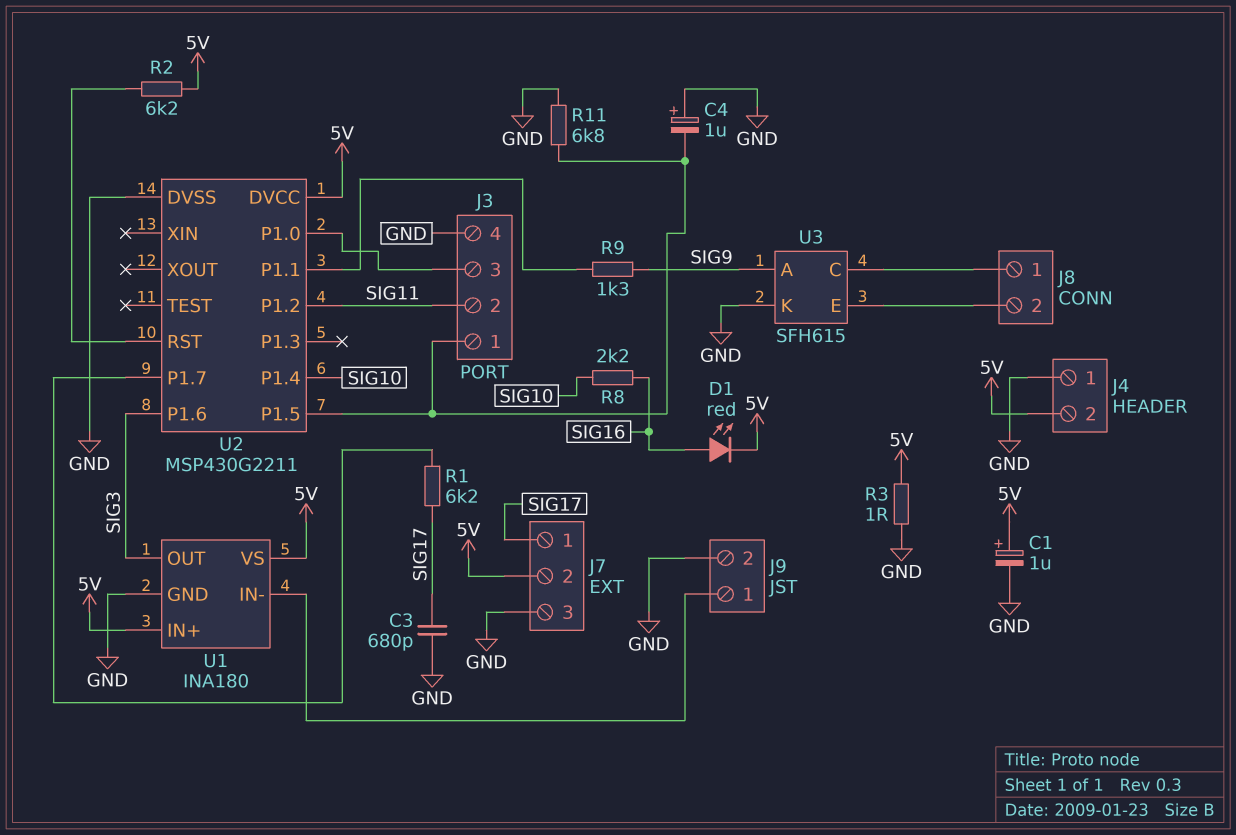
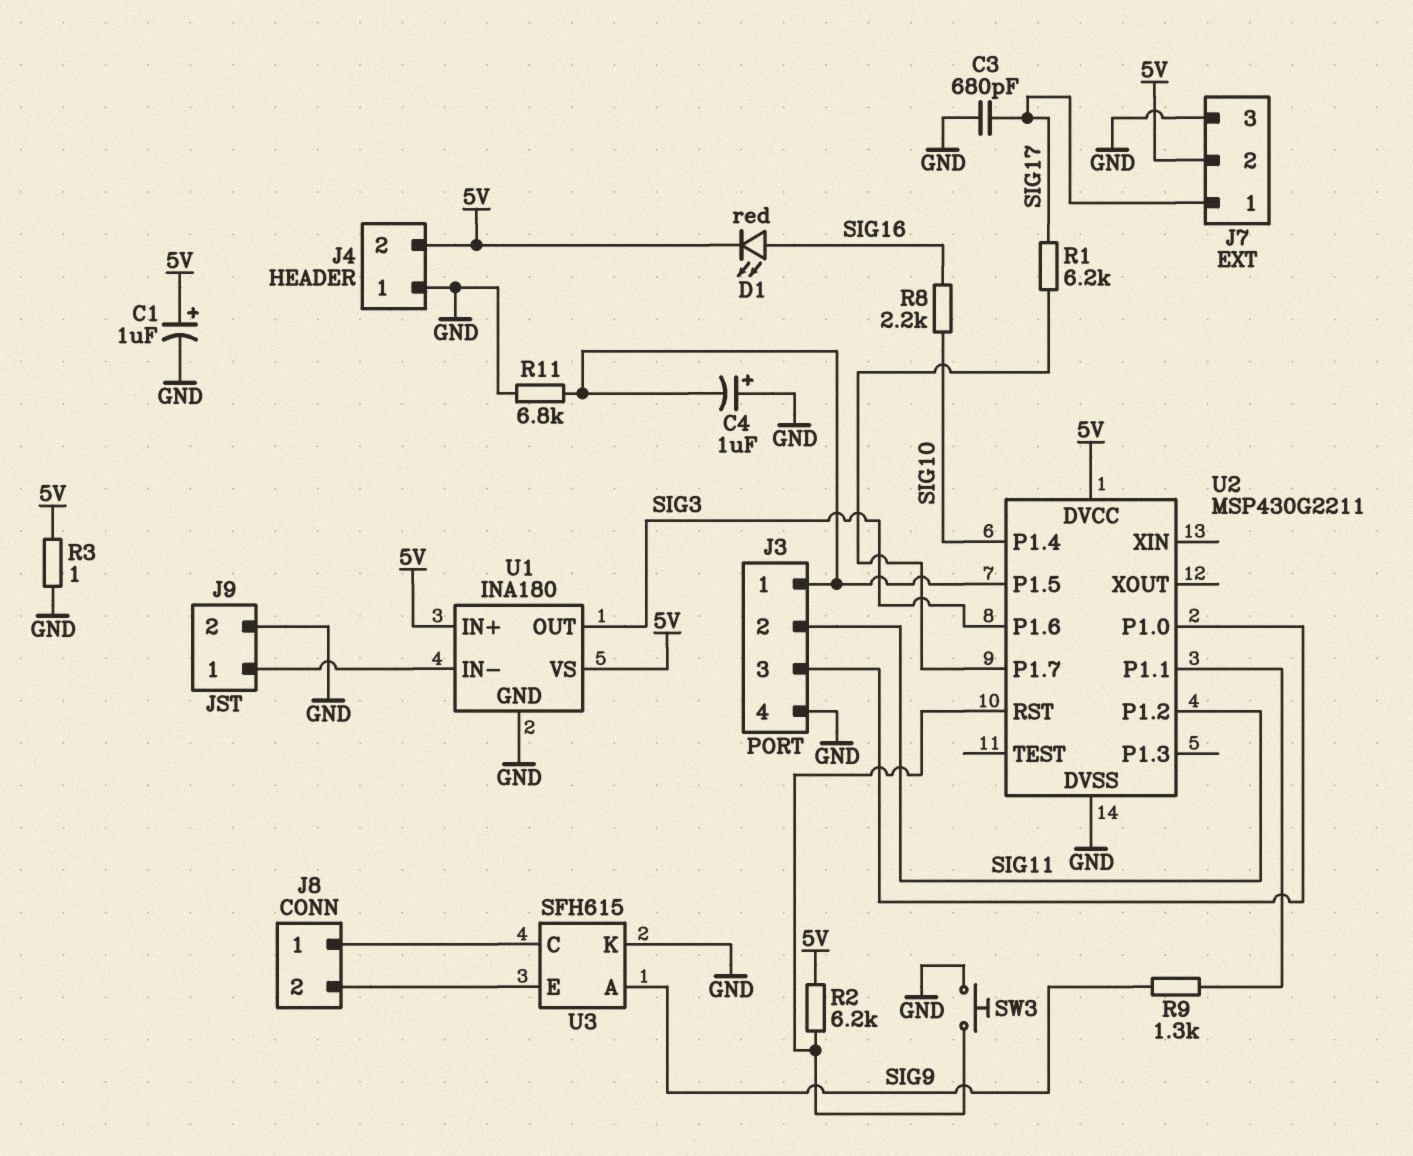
SW3: none -> button (GND, U2/RST)

